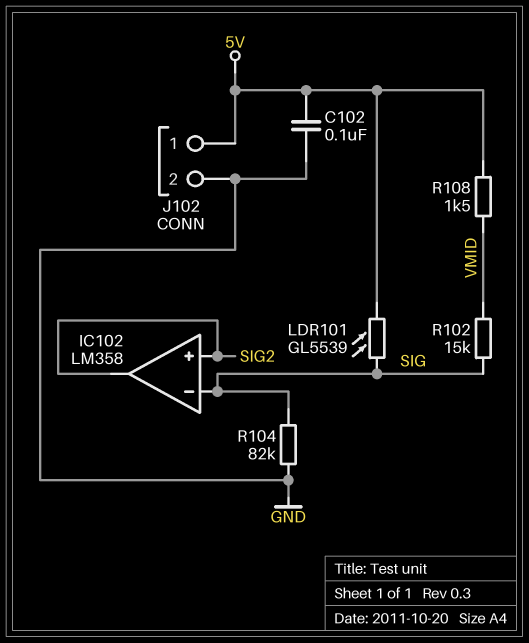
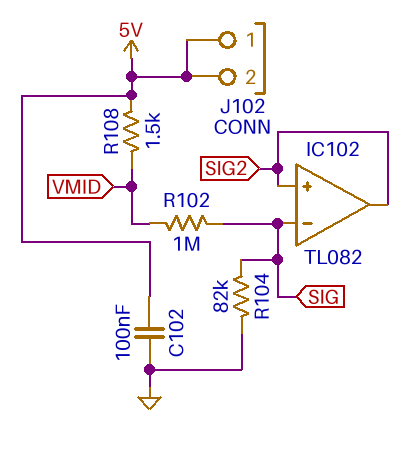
IC102: LM358 -> TL082
J102 pin 2: GND -> 5V
LDR101: GL5539 (5V, SIG) -> none
R102: 15k (SIG, VMID) -> 1M (SIG, VMID)

